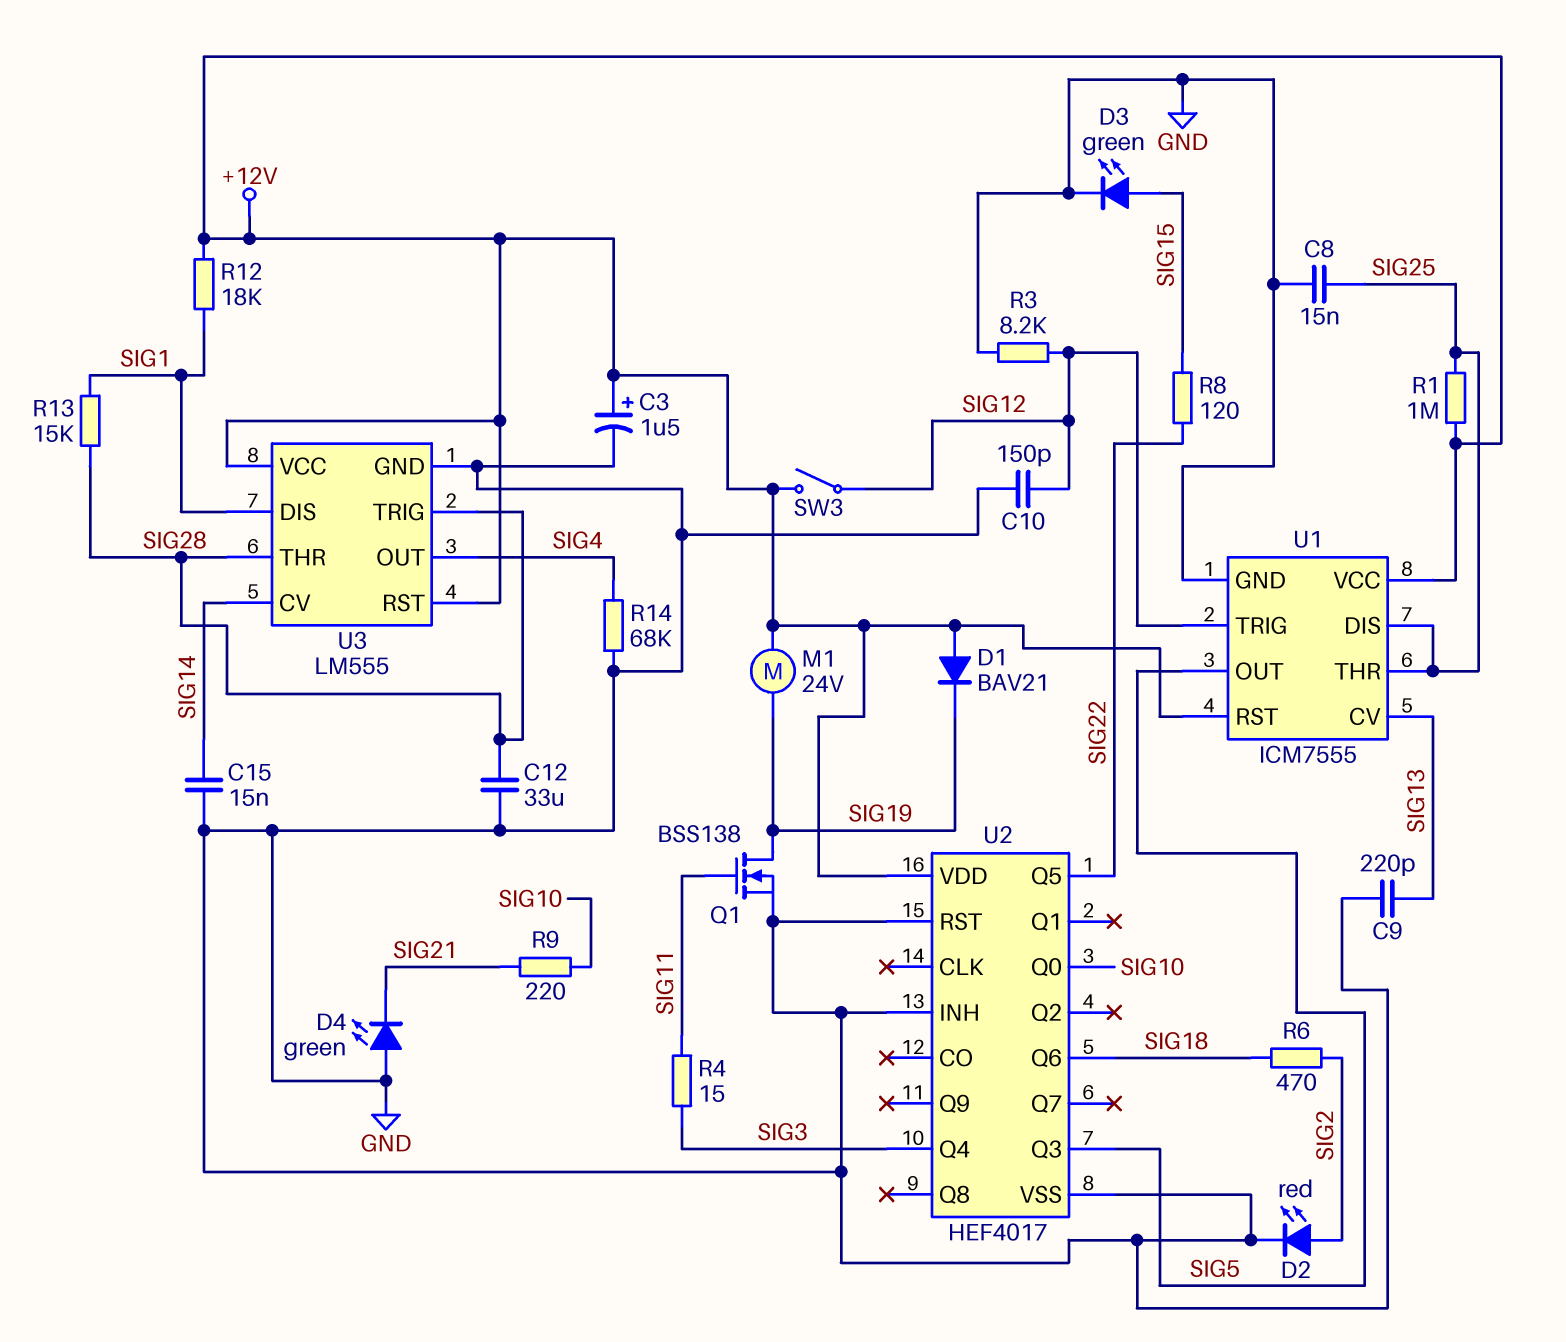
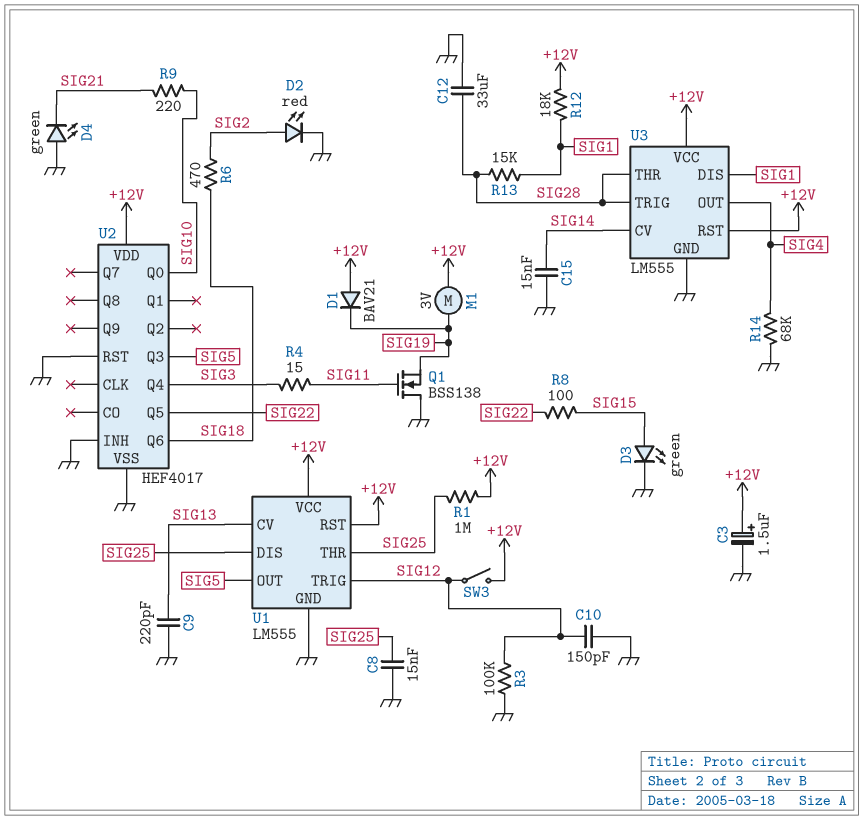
M1: motor 24V (+12V, SIG19) -> motor 3V (+12V, SIG19)
Q1: NMOS BSS138 (G SIG11, D SIG19, S GND) -> NMOS BSS138 (G SIG11, D GND, S SIG19)
R3: 8.2k (GND, SIG12) -> 100k (GND, SIG12)
R8: 120 (SIG15, SIG22) -> 100 (SIG15, SIG22)
U1: ICM7555 -> LM555

